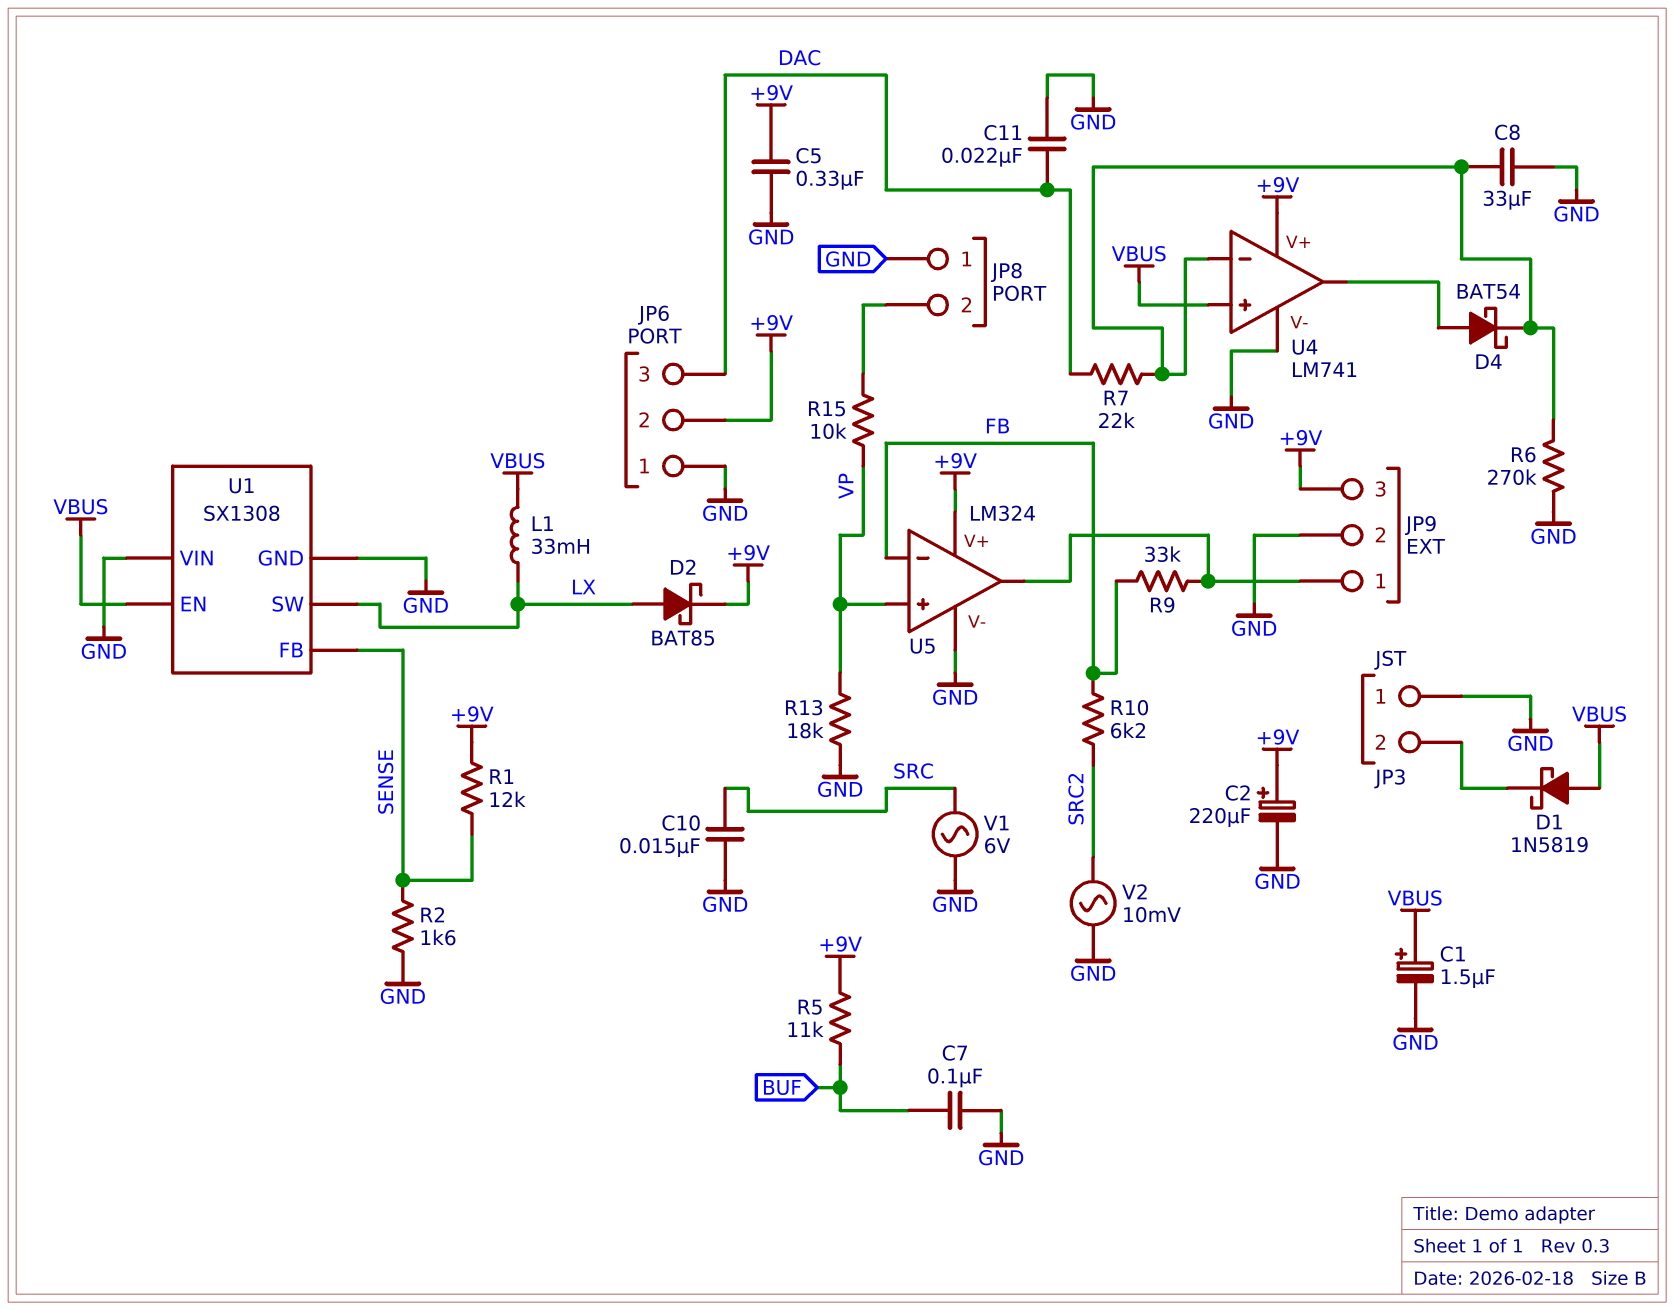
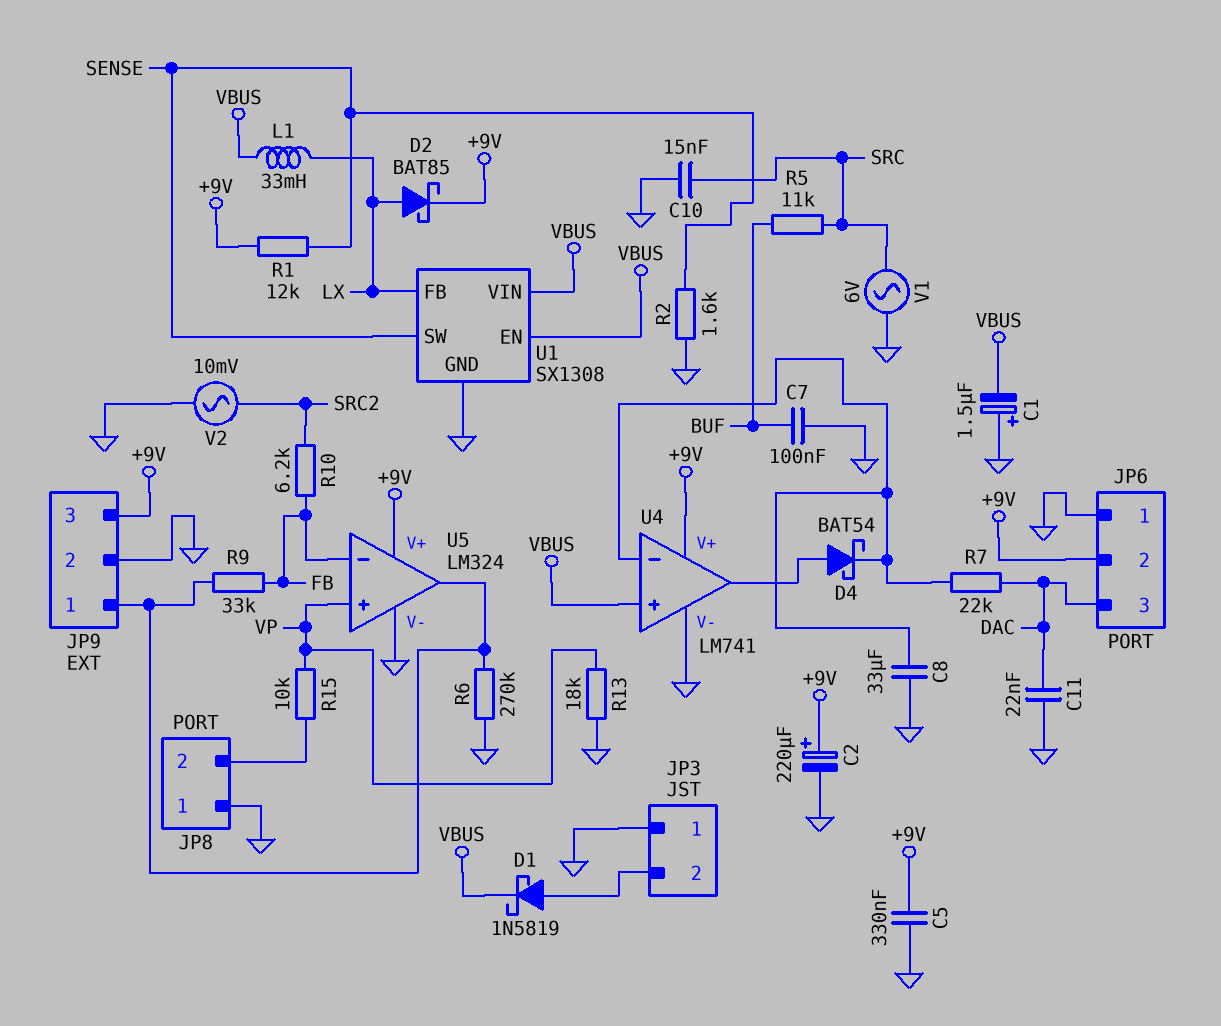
C1: 1.5uF (plus VBUS, minus GND) -> 1.5uF (plus GND, minus VBUS)
D1: schottky 1N5819 (A VBUS, K JP3/2) -> schottky 1N5819 (A JP3/2, K VBUS)
R5: 11k (+9V, BUF) -> 11k (BUF, SRC)
R6: 270k (GND, U4/in-) -> 270k (GND, JP9/1)
U1 pin FB: SENSE -> LX
U1 pin SW: LX -> SENSE
U1 pin VIN: GND -> VBUS

